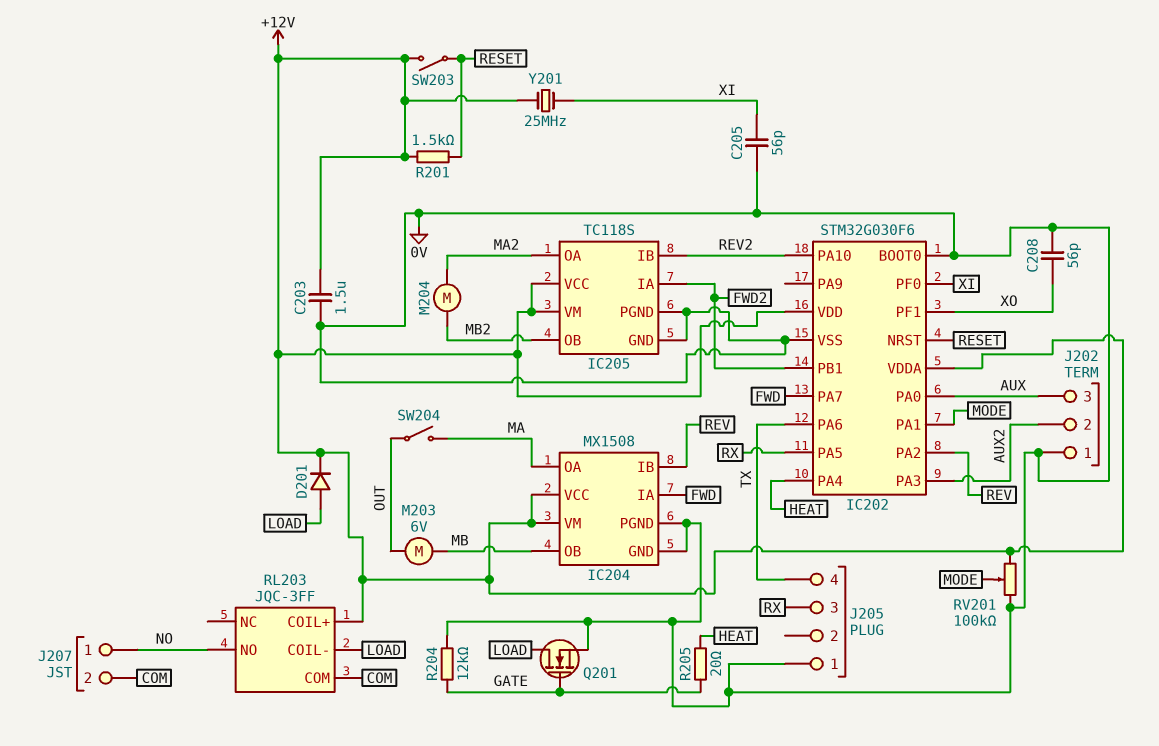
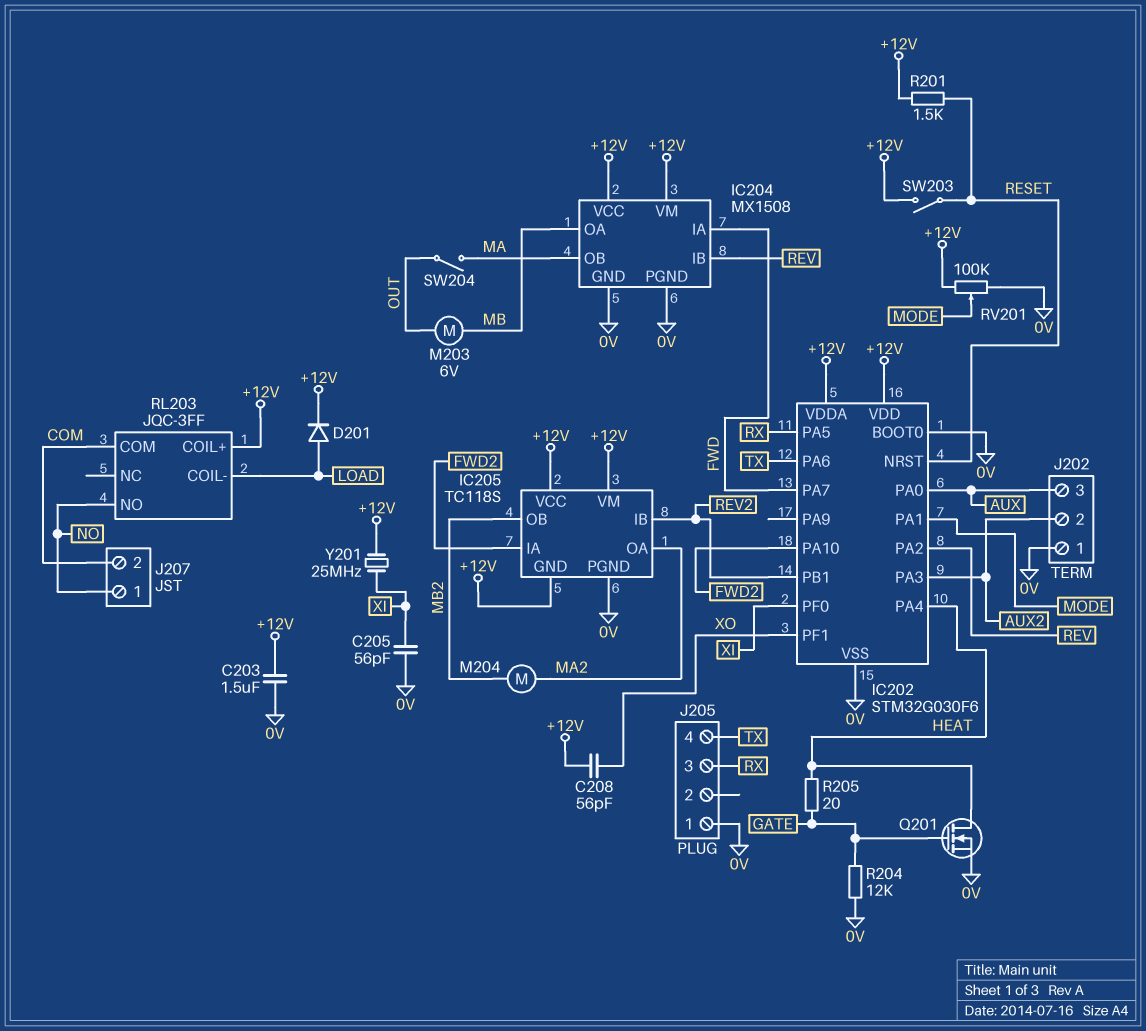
C208: 56pF (0V, XO) -> 56pF (+12V, XO)
IC202 pin PA10: REV2 -> FWD2
IC202 pin PB1: FWD2 -> REV2
IC204 pin OA: MA -> MB
IC204 pin OB: MB -> MA
IC205 pin GND: 0V -> +12V
Q201: NMOS (G GATE, D LOAD, S 0V) -> NMOS (G GATE, D HEAT, S 0V)

